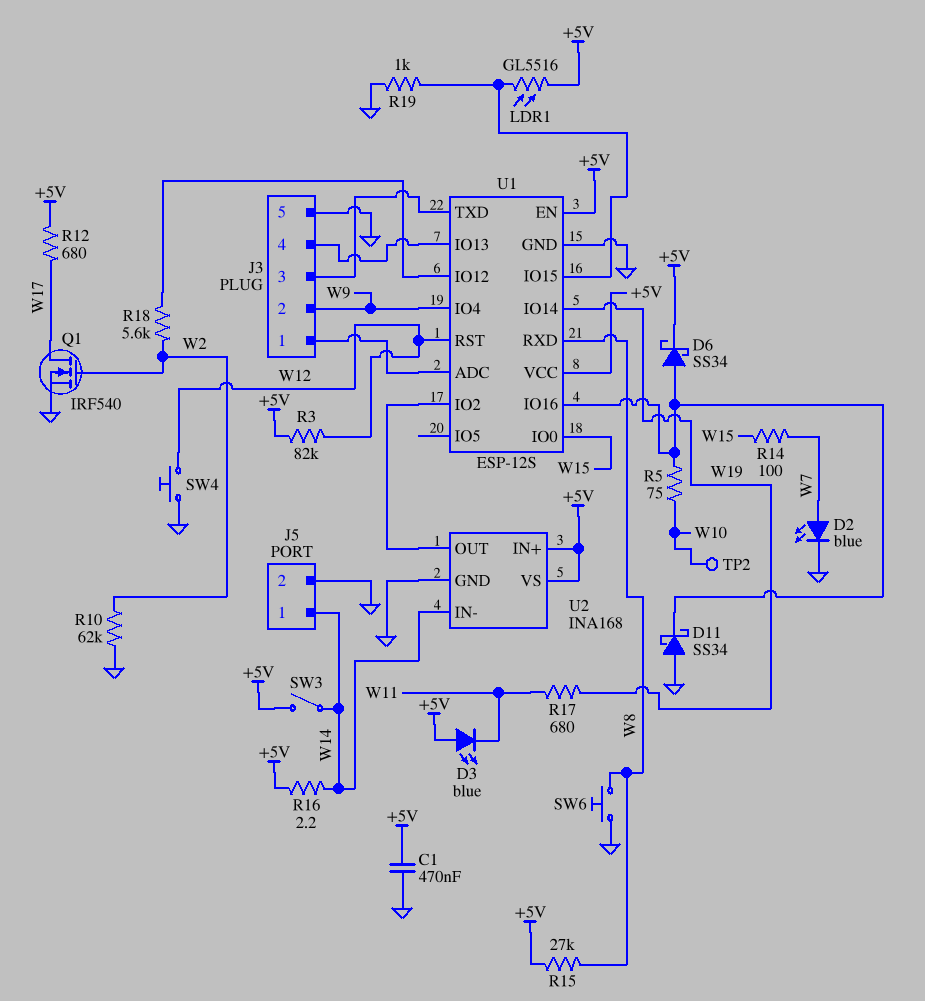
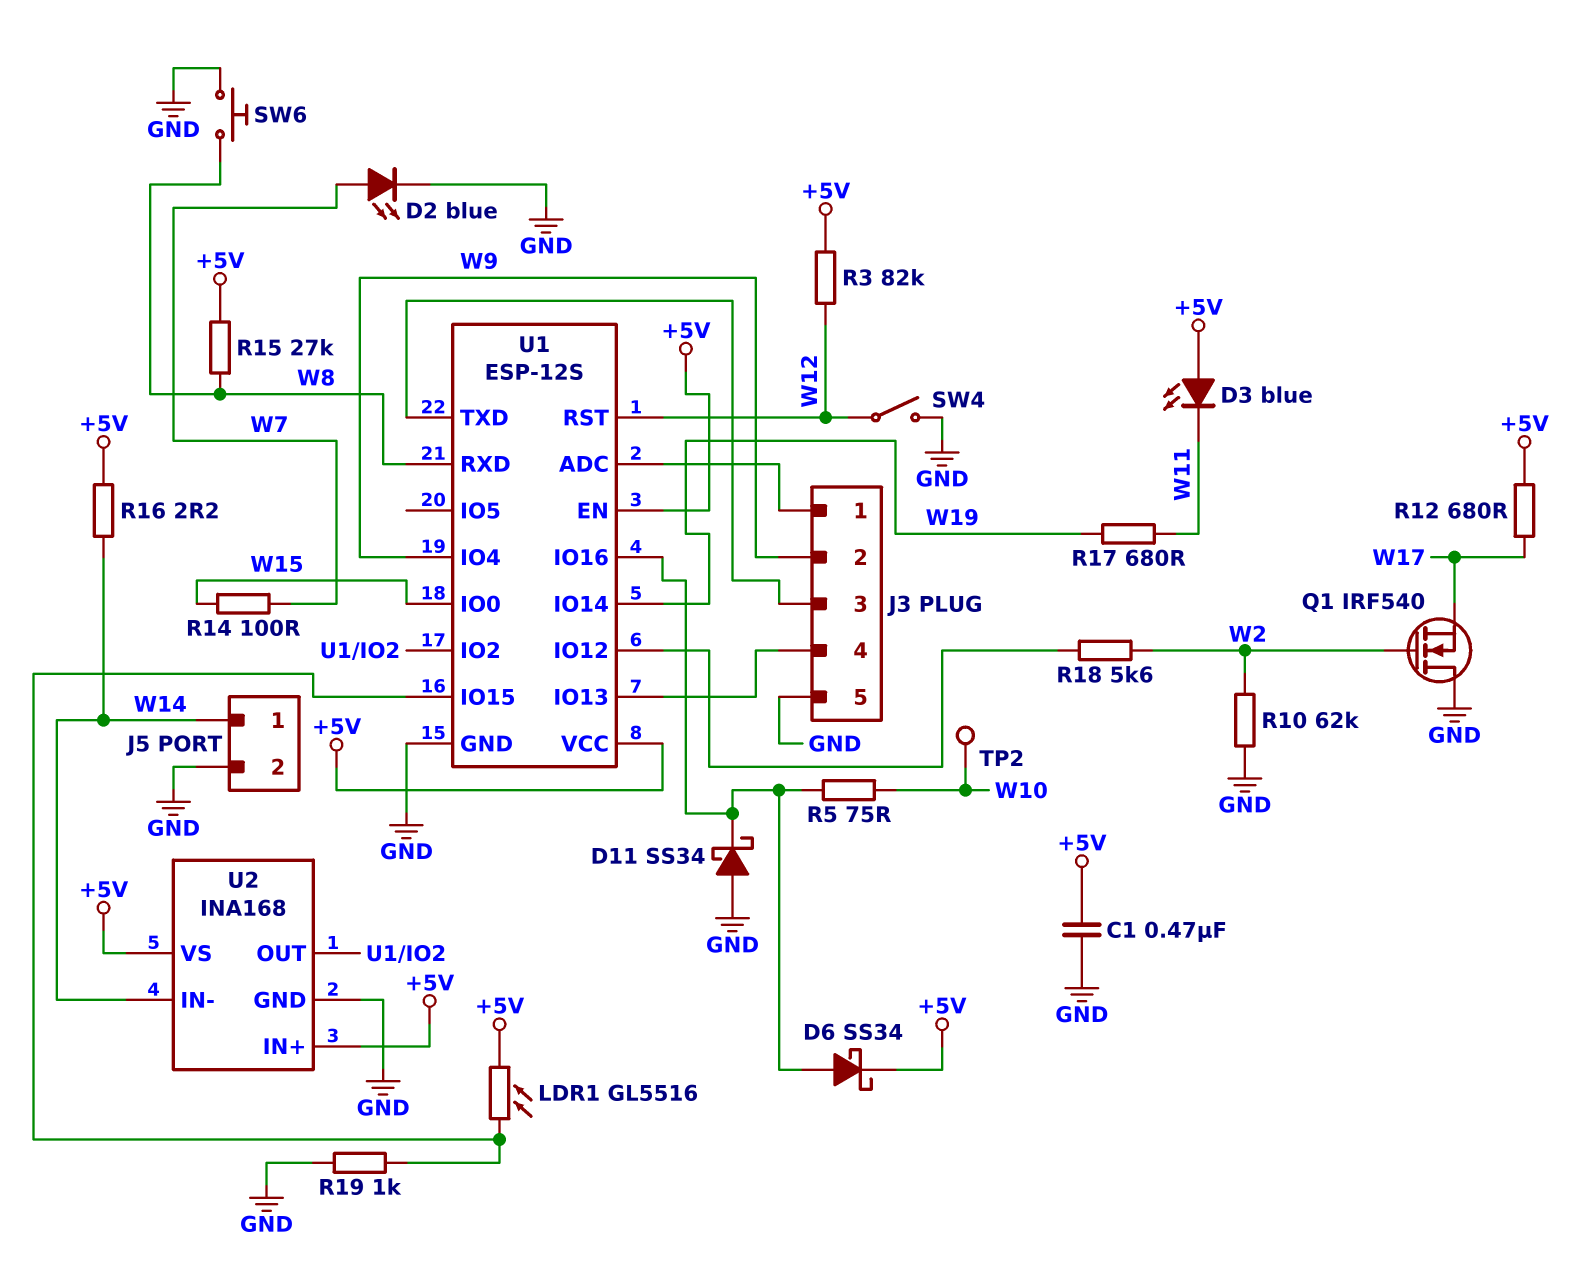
Q1: NMOS IRF540 (G W2, D W17, S GND) -> NMOS IRF540 (G W2, D GND, S W17)
SW3: switch (+5V, W14) -> none
SW4: button (GND, W12) -> switch (GND, W12)

